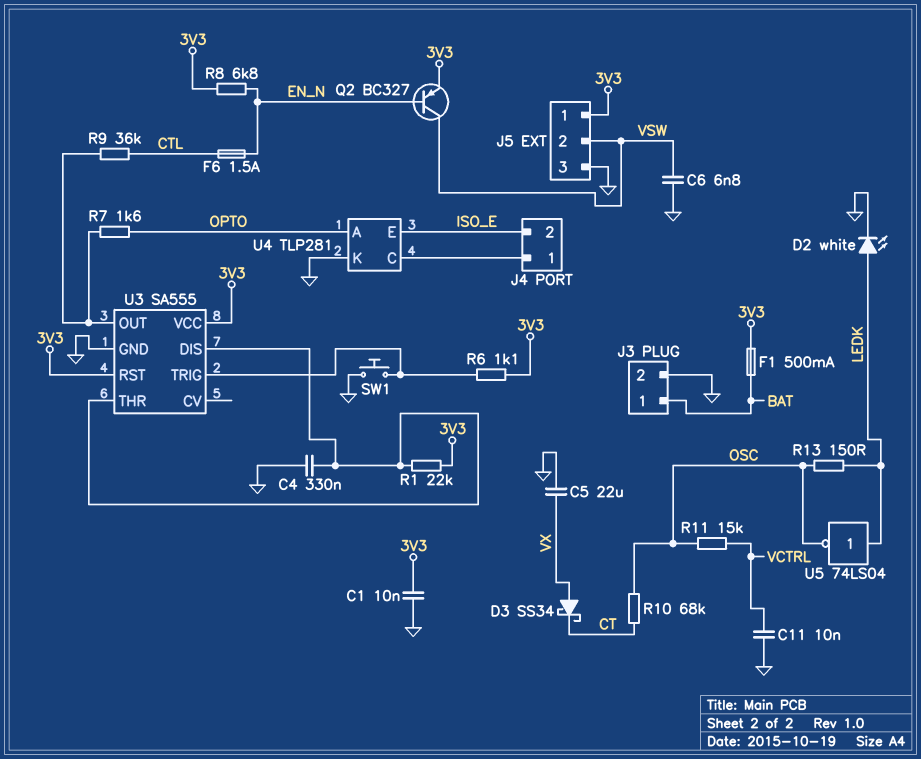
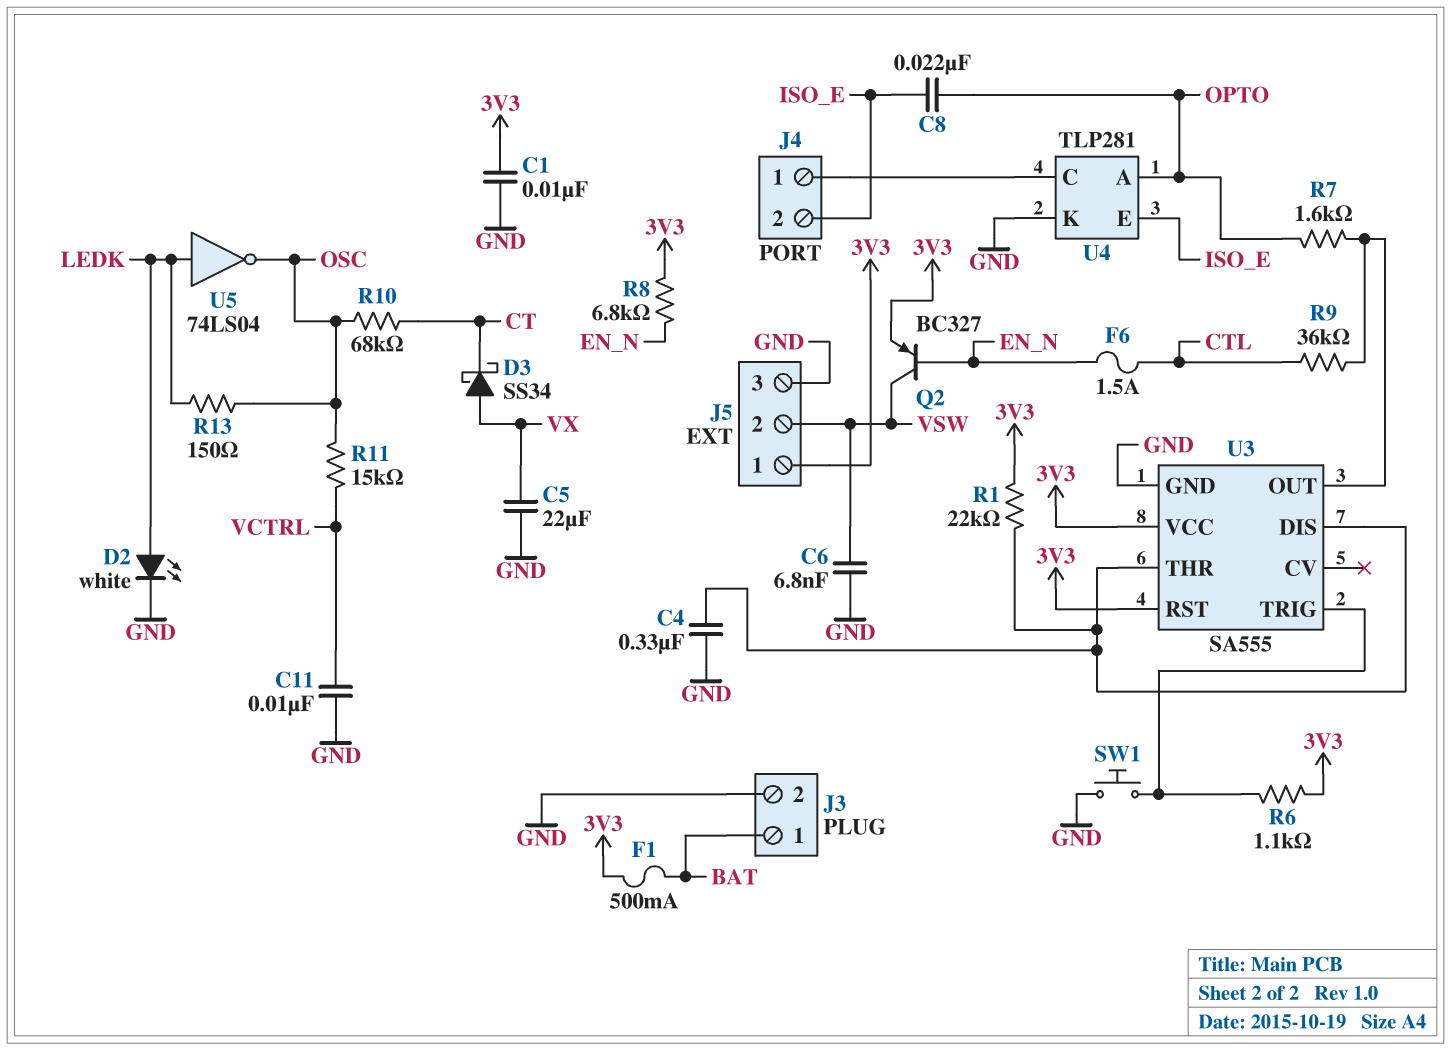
C8: none -> 22nF (ISO_E, OPTO)

